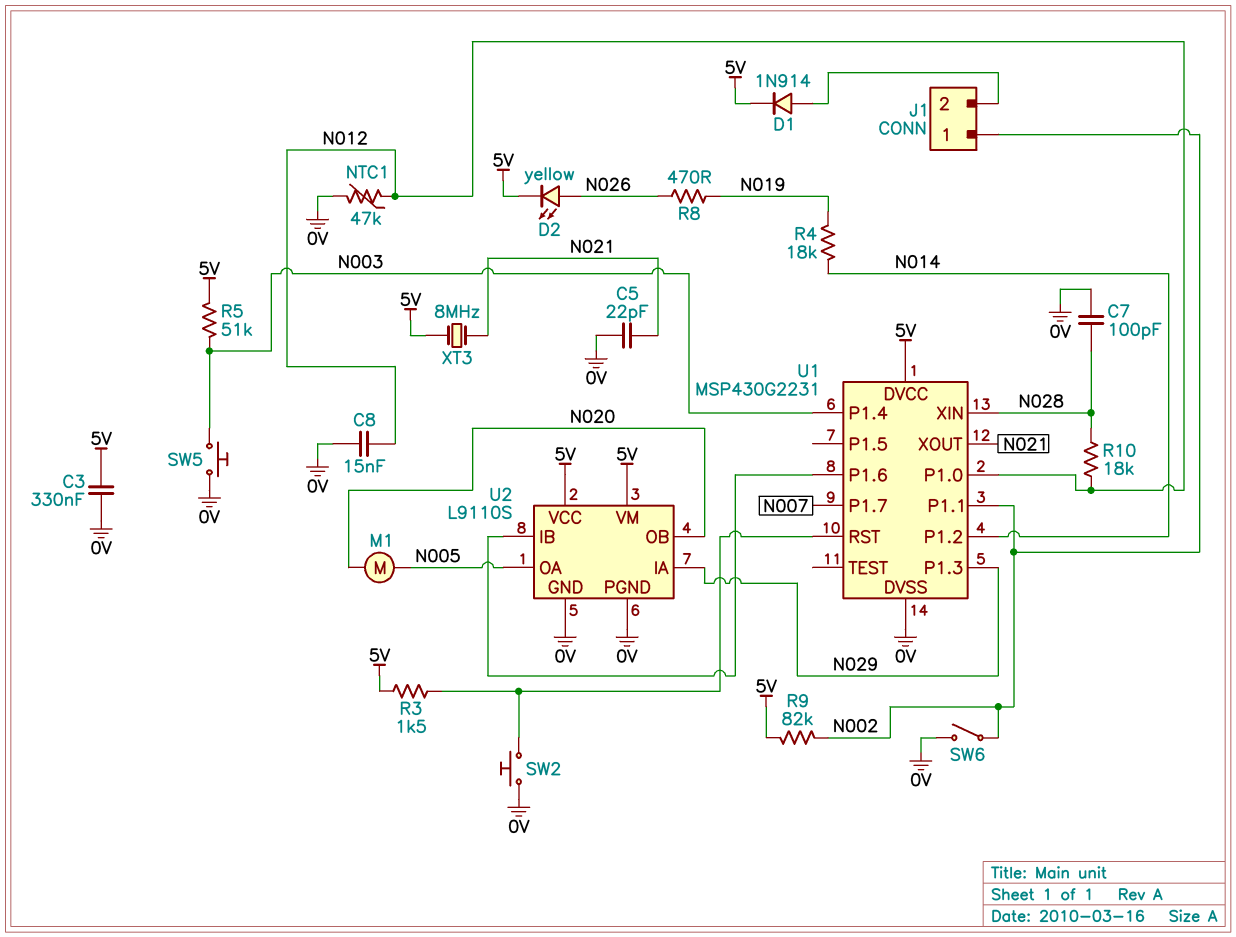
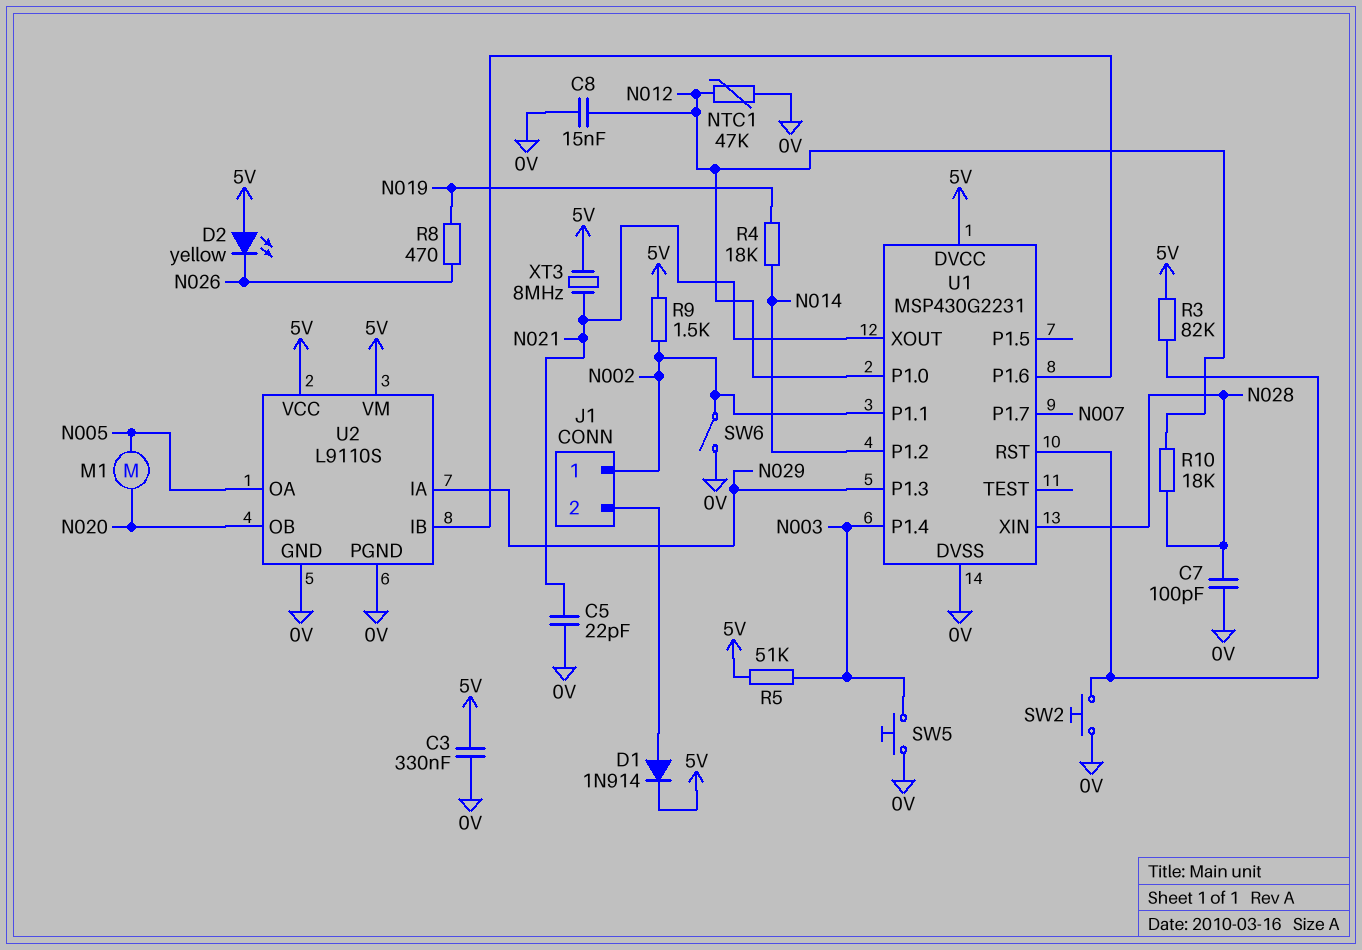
D2: LED yellow (A N026, K 5V) -> LED yellow (A 5V, K N026)
R3: 1.5k (5V, U1/RST) -> 82k (5V, U1/RST)
R9: 82k (5V, N002) -> 1.5k (5V, N002)

